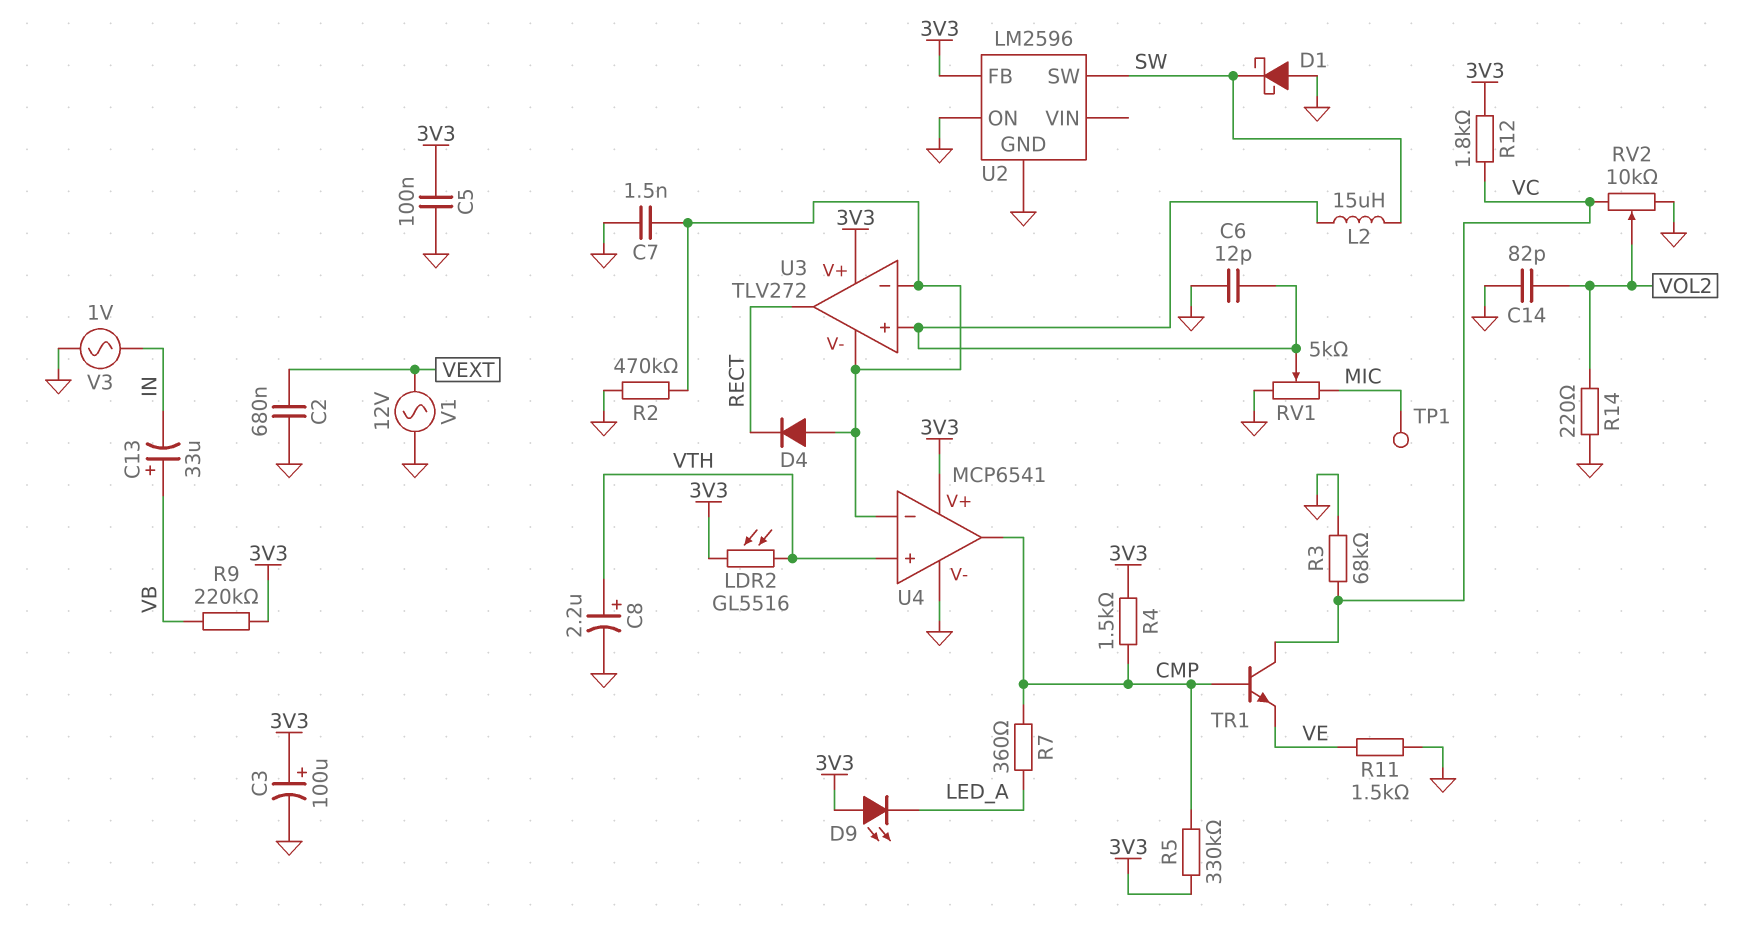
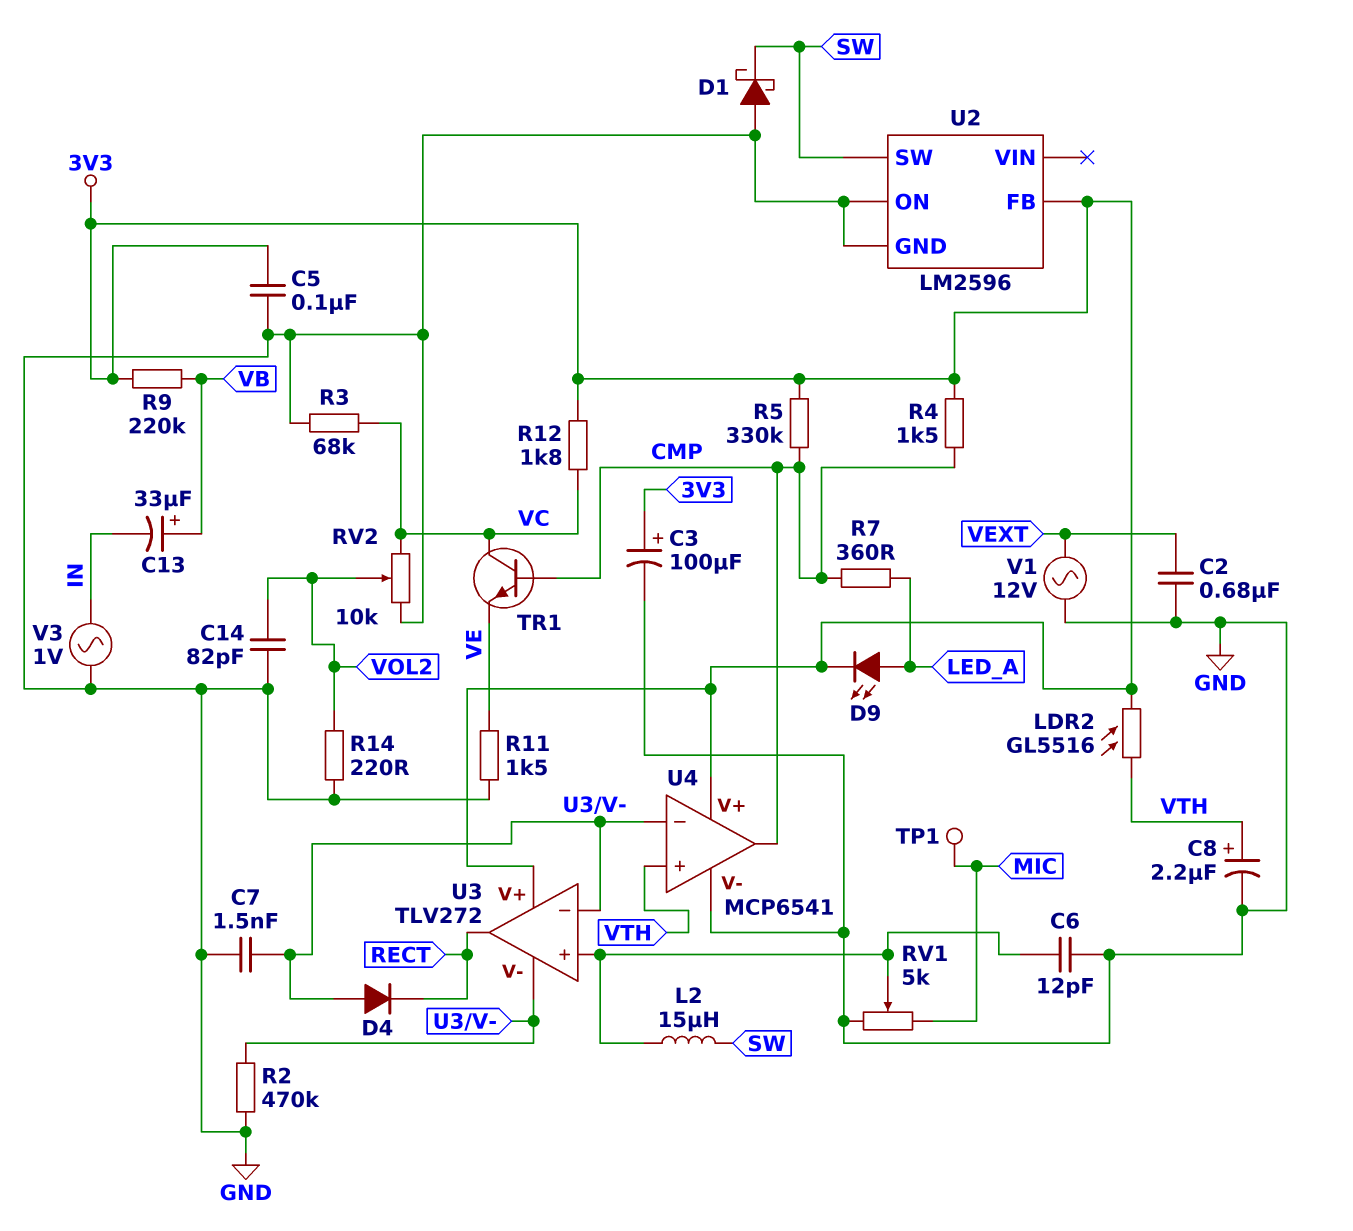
D9: LED (A 3V3, K LED_A) -> LED (A LED_A, K 3V3)

